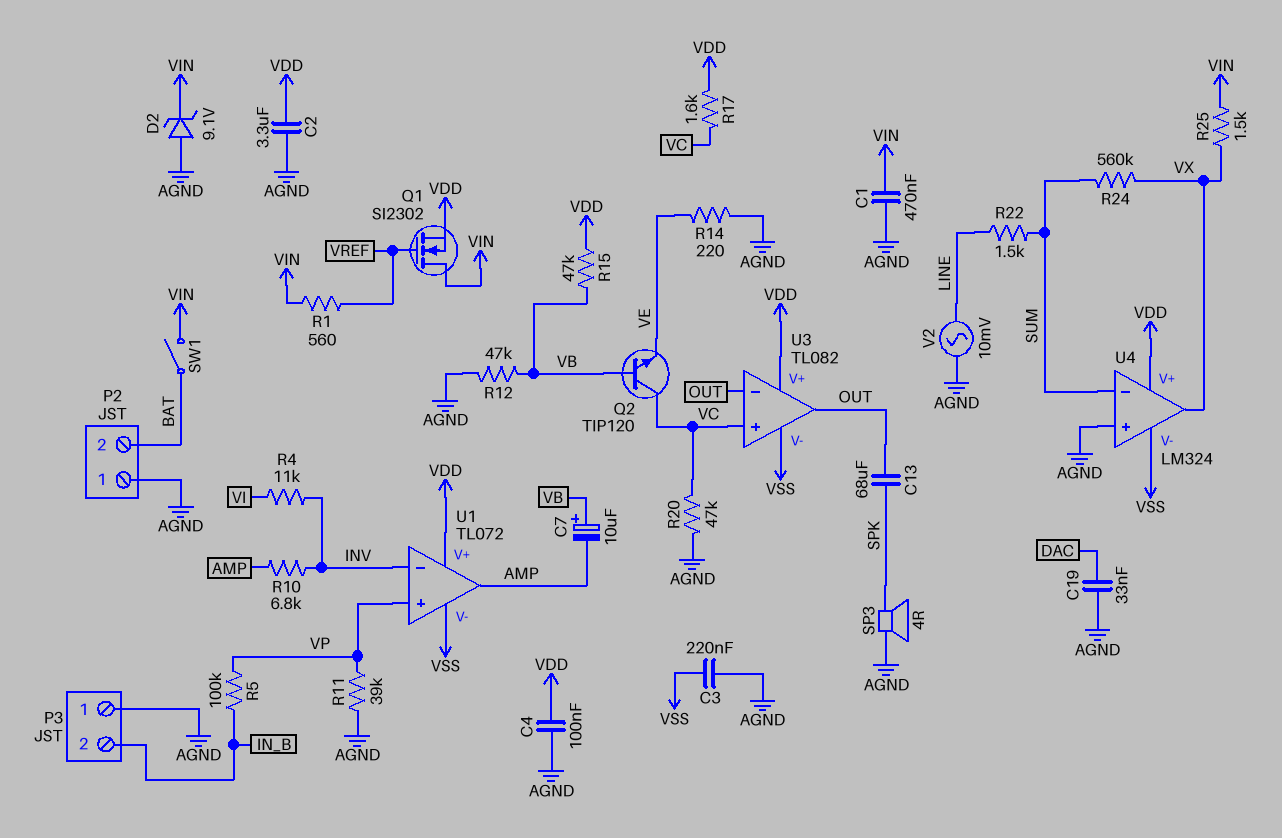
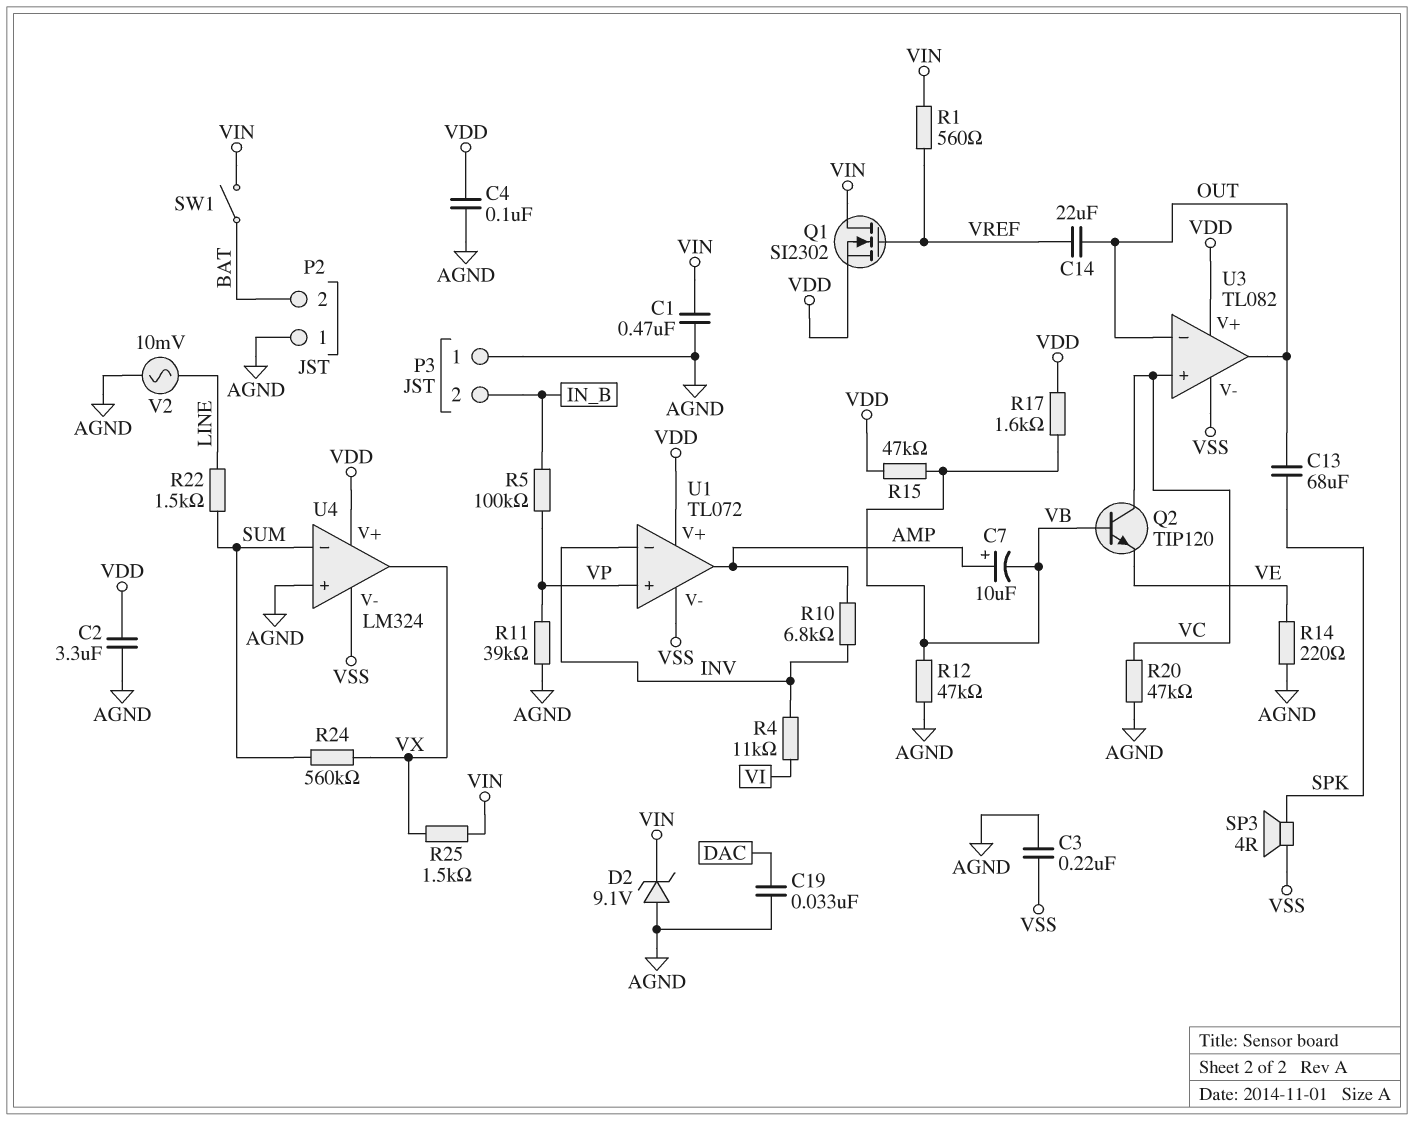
C7: 10uF (plus VB, minus AMP) -> 10uF (plus AMP, minus VB)
C14: none -> 22uF (OUT, VREF)
R17: 1.6k (VC, VDD) -> 1.6k (VB, VDD)
SP3: speaker 4R (AGND, SPK) -> speaker 4R (SPK, VSS)

